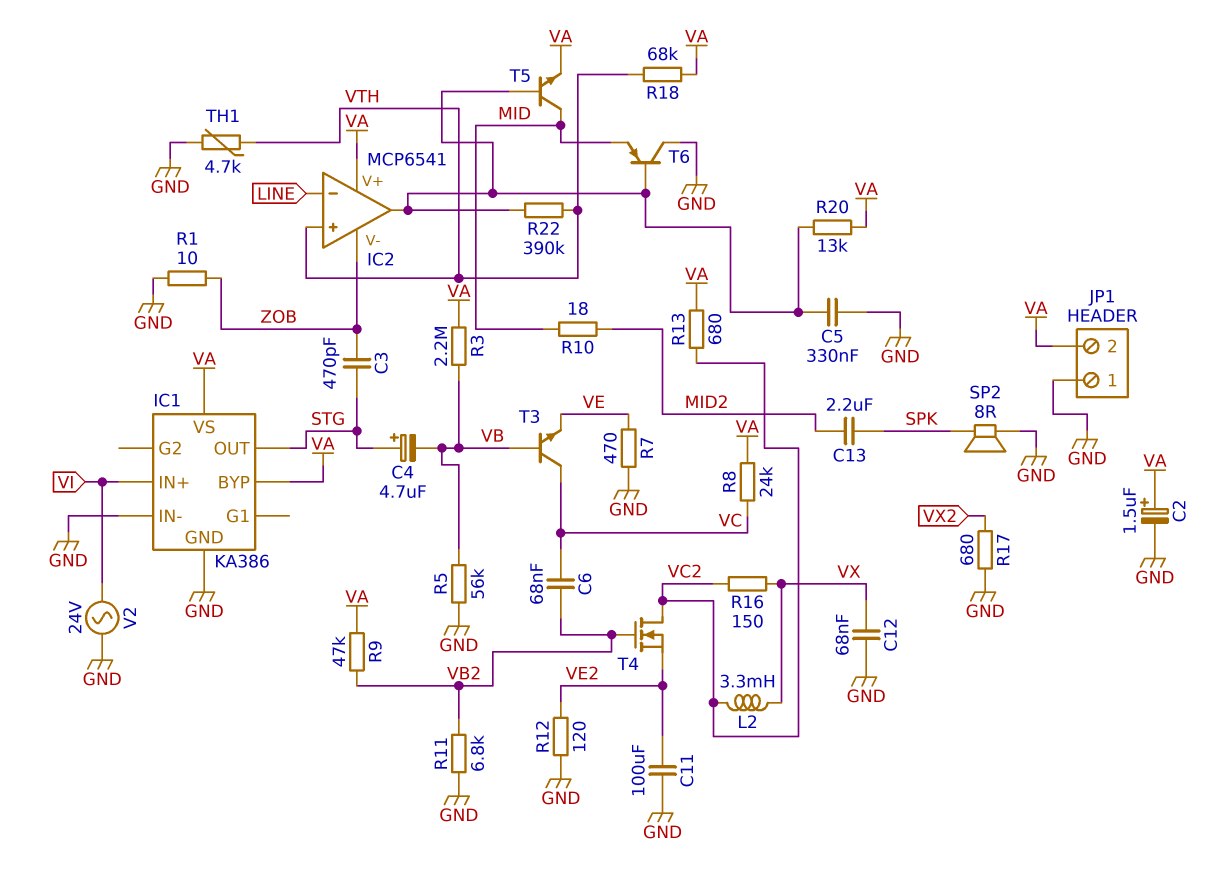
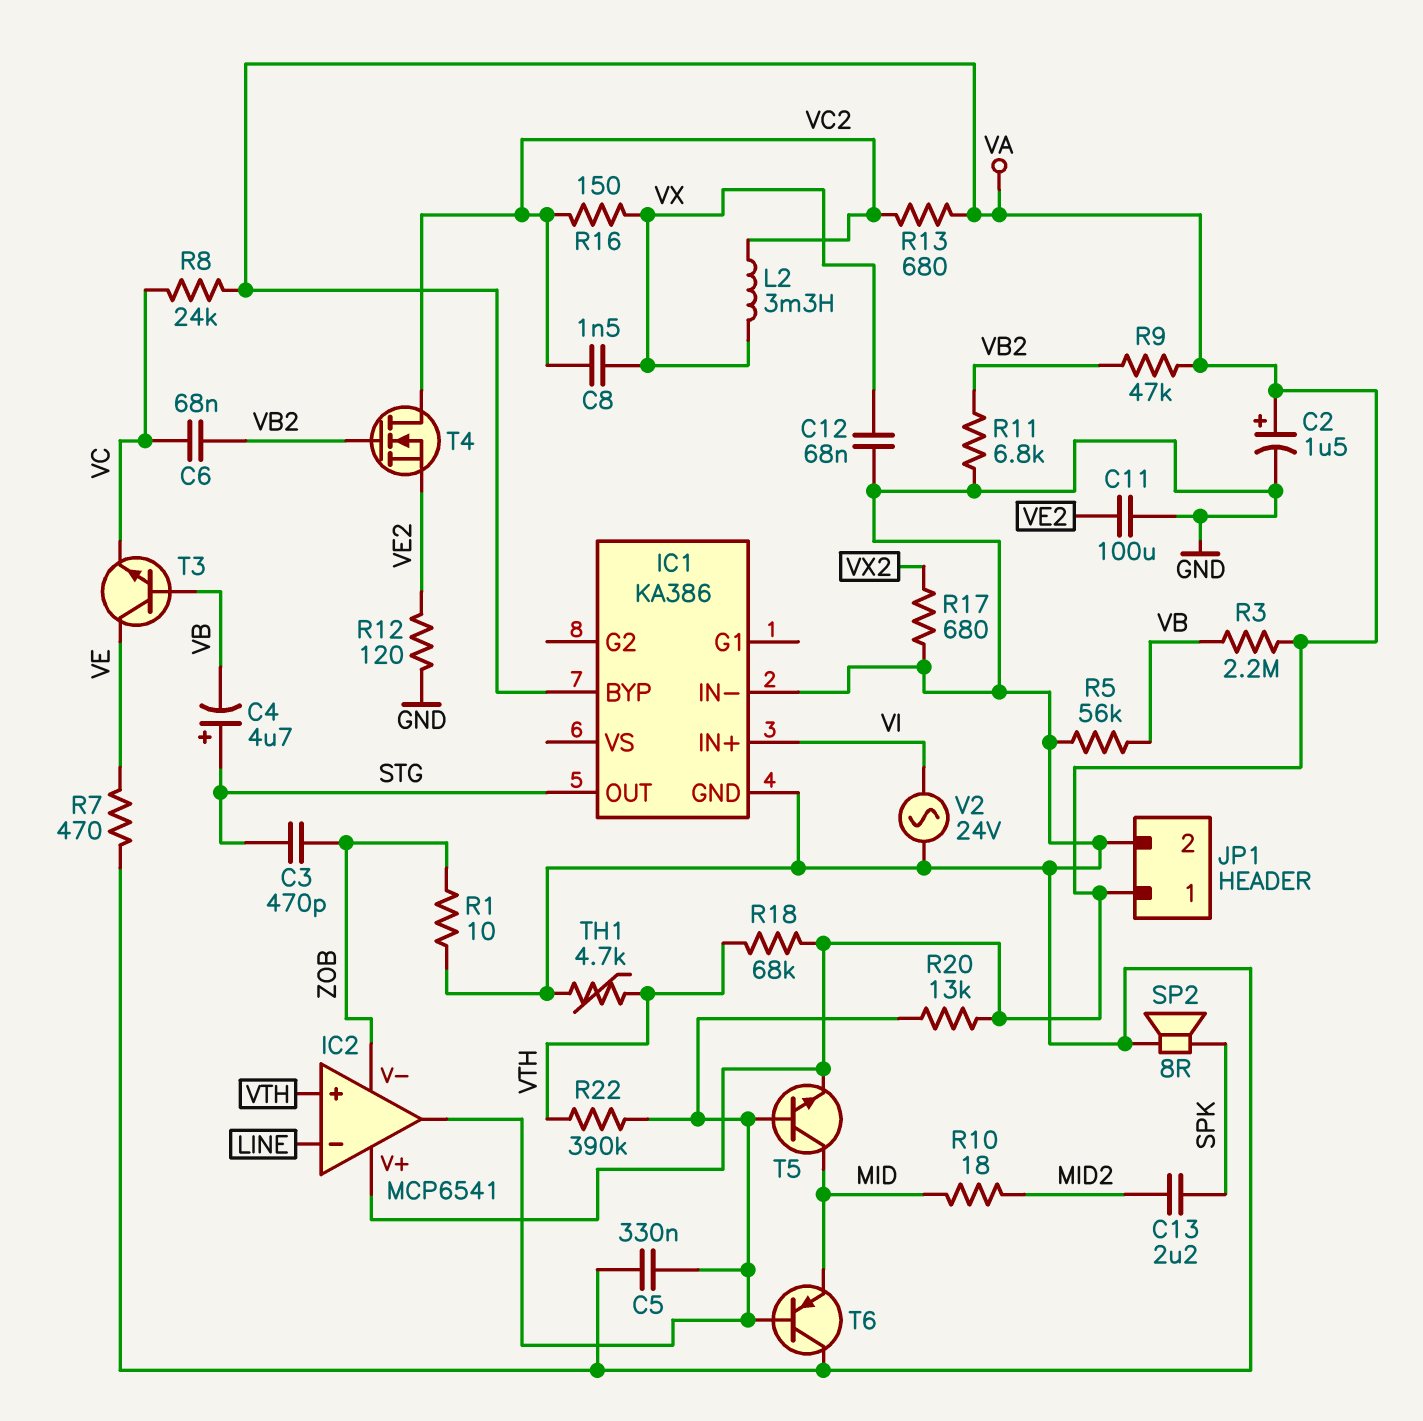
C8: none -> 1.5nF (VC2, VX)
IC1 pin VS: VA -> none
JP1 pin 1: GND -> VA
JP1 pin 2: VA -> GND
T3: NPN (B VB, C VC, E VE) -> NPN (B VB, C VE, E VC)

